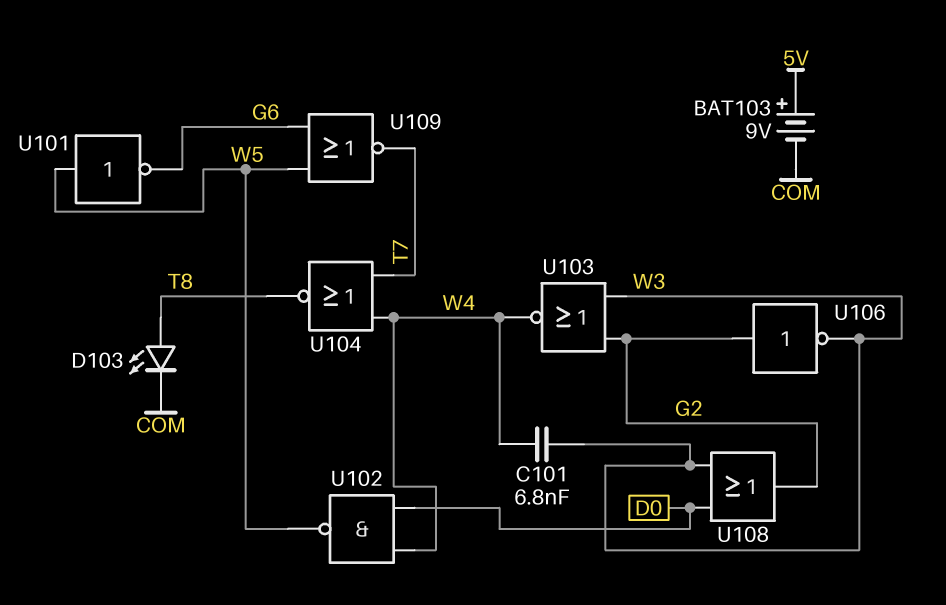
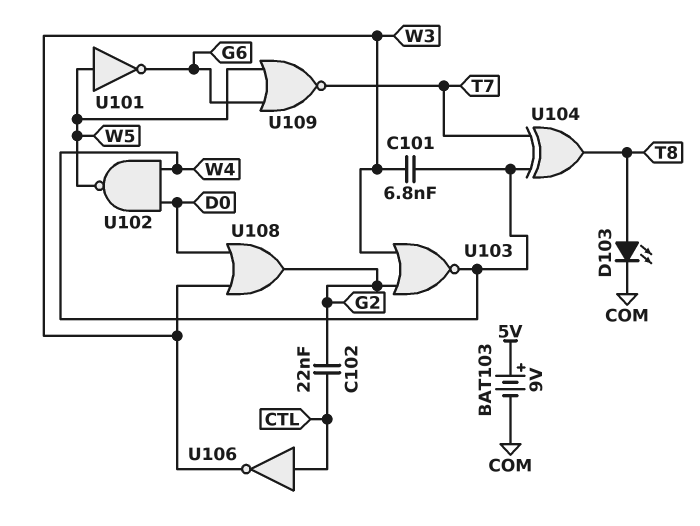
C102: none -> 22nF (CTL, G2)
U104: NOR (in T7, in W4, out T8) -> XOR (in T7, in W4, out T8)
U106: NOT (in G2, out W3) -> NOT (in CTL, out W3)

